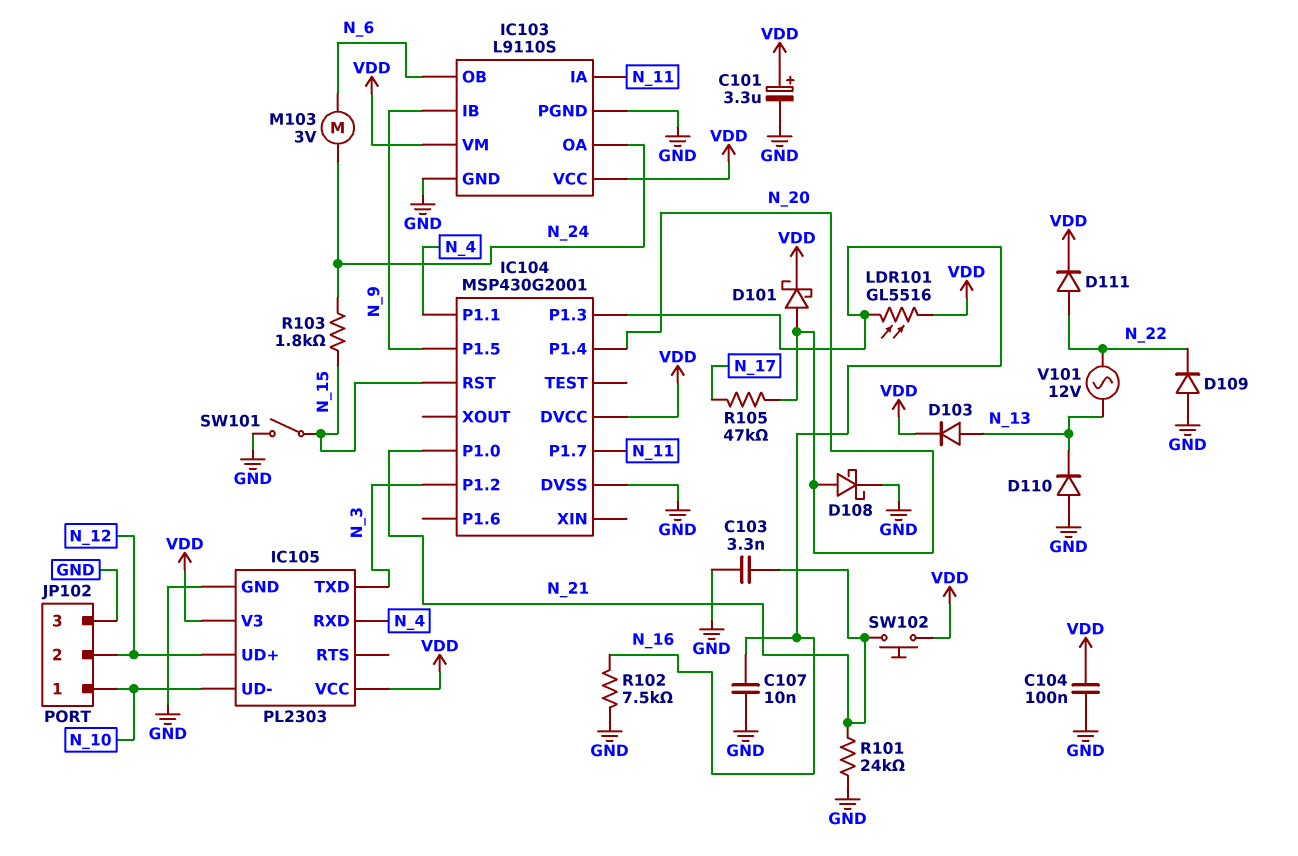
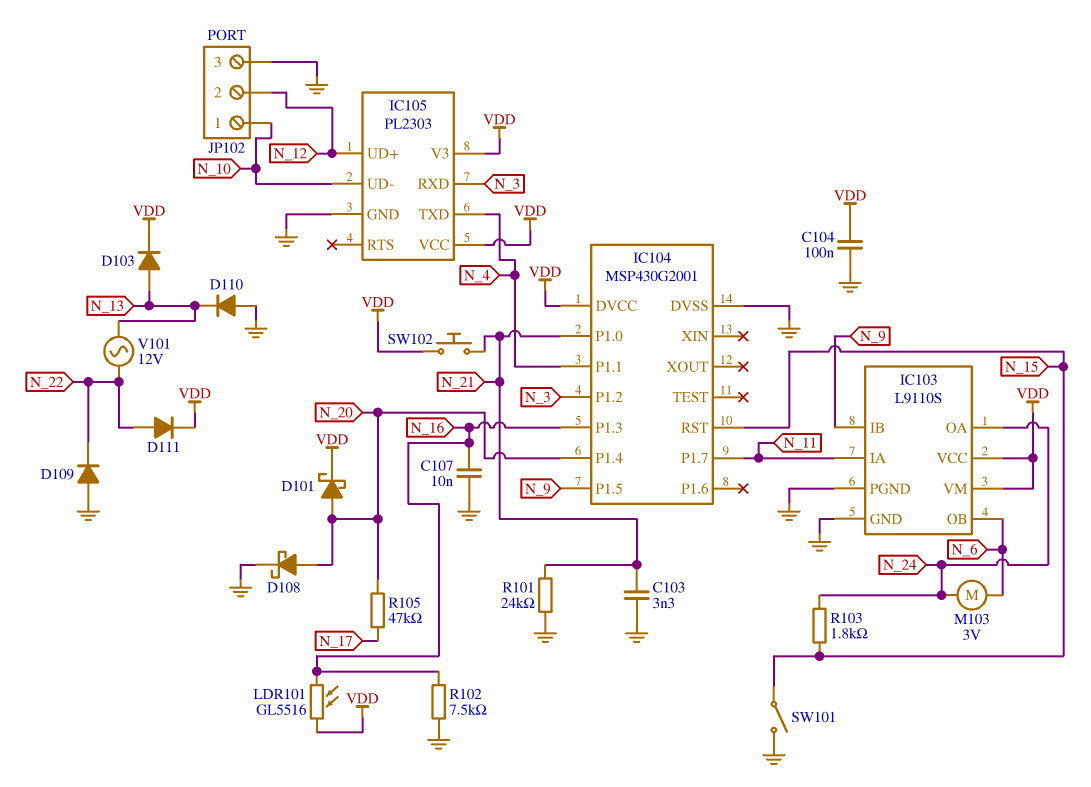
C101: 3.3uF (plus VDD, minus GND) -> none
IC105 pin RXD: N_4 -> N_3
IC105 pin TXD: N_3 -> N_4

